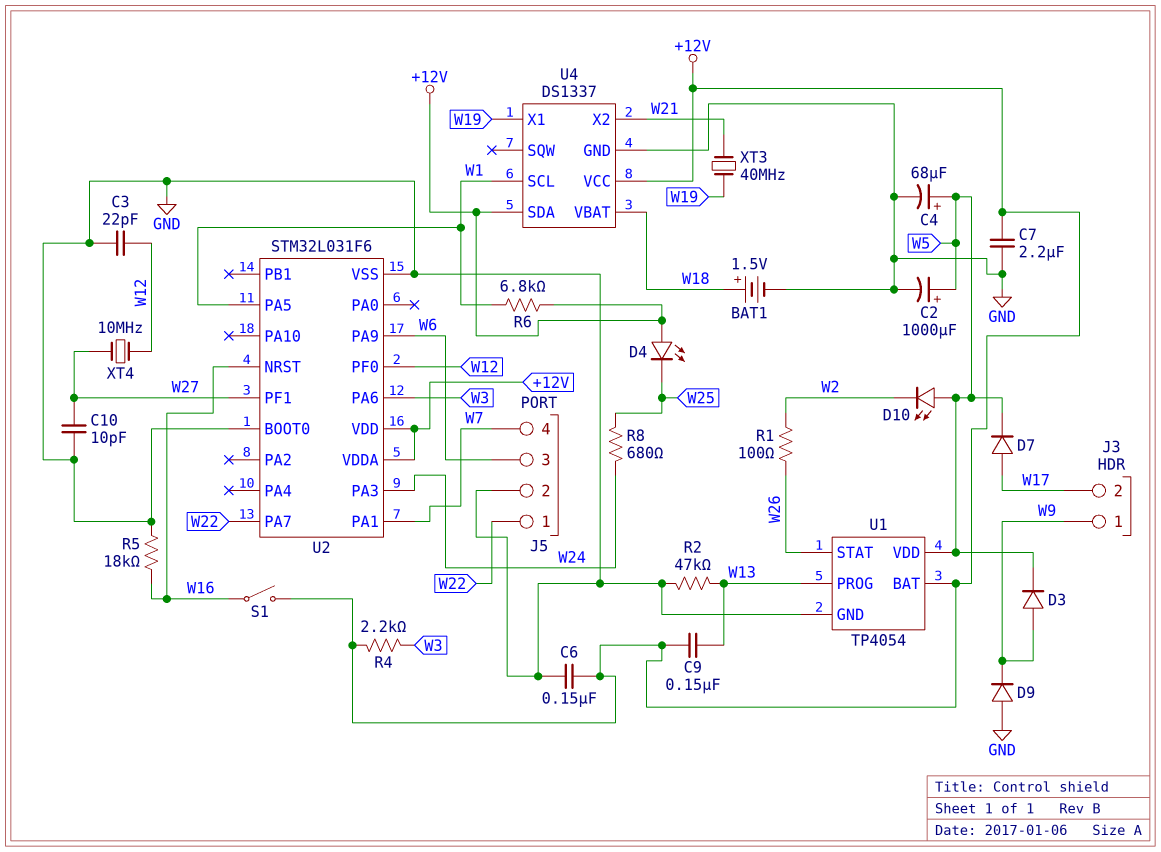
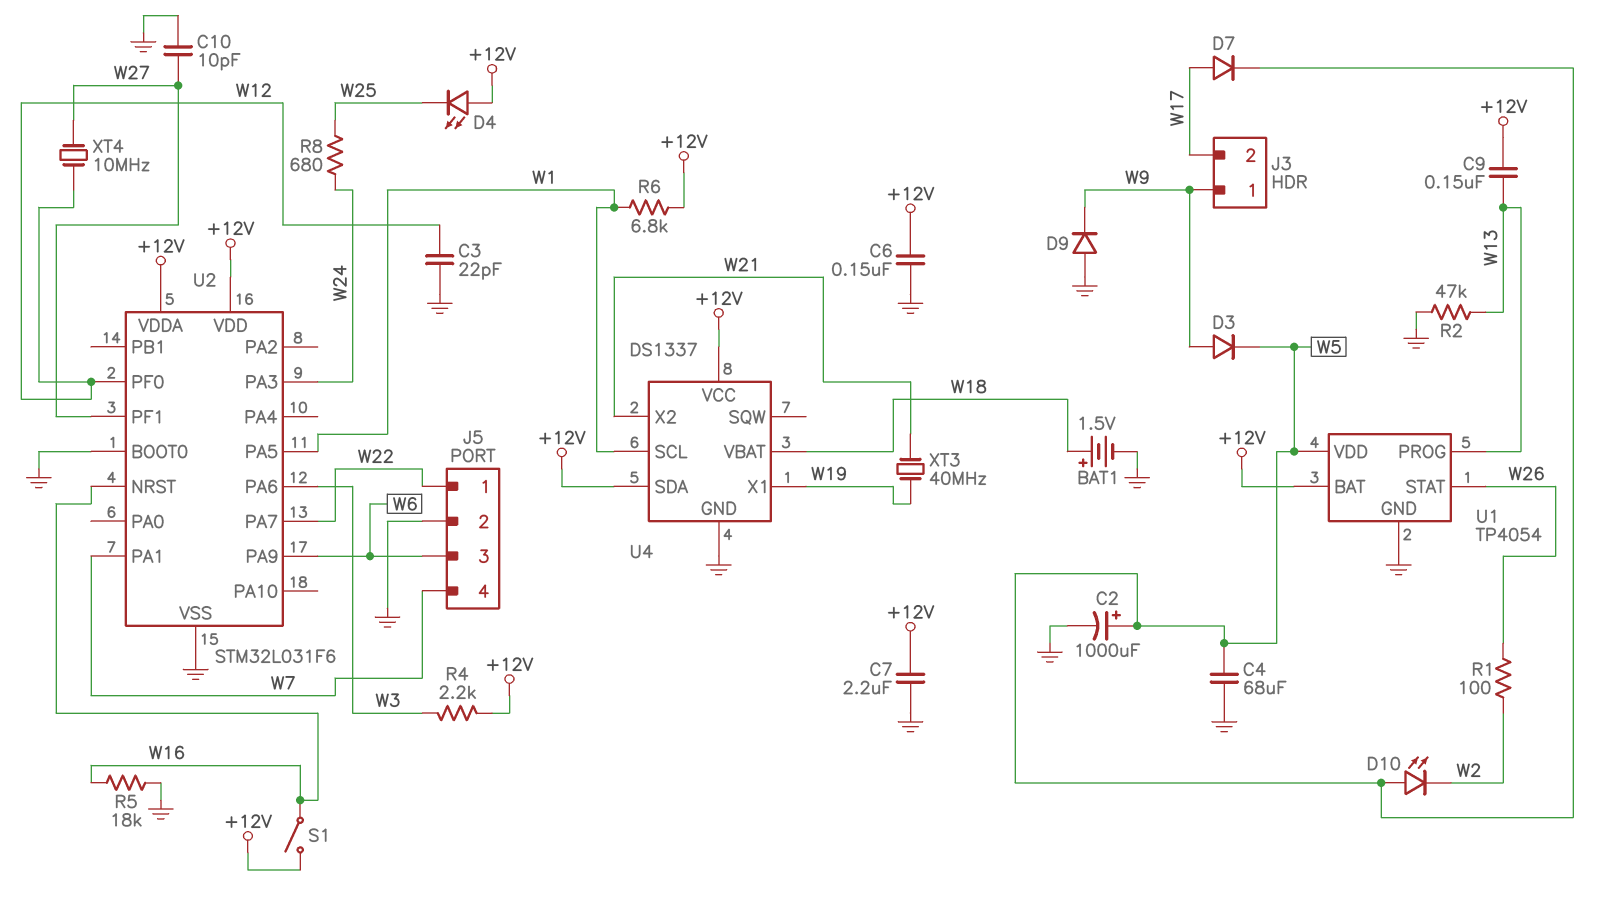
C4: 68uF (plus W5, minus GND) -> 68uF (GND, W5)

